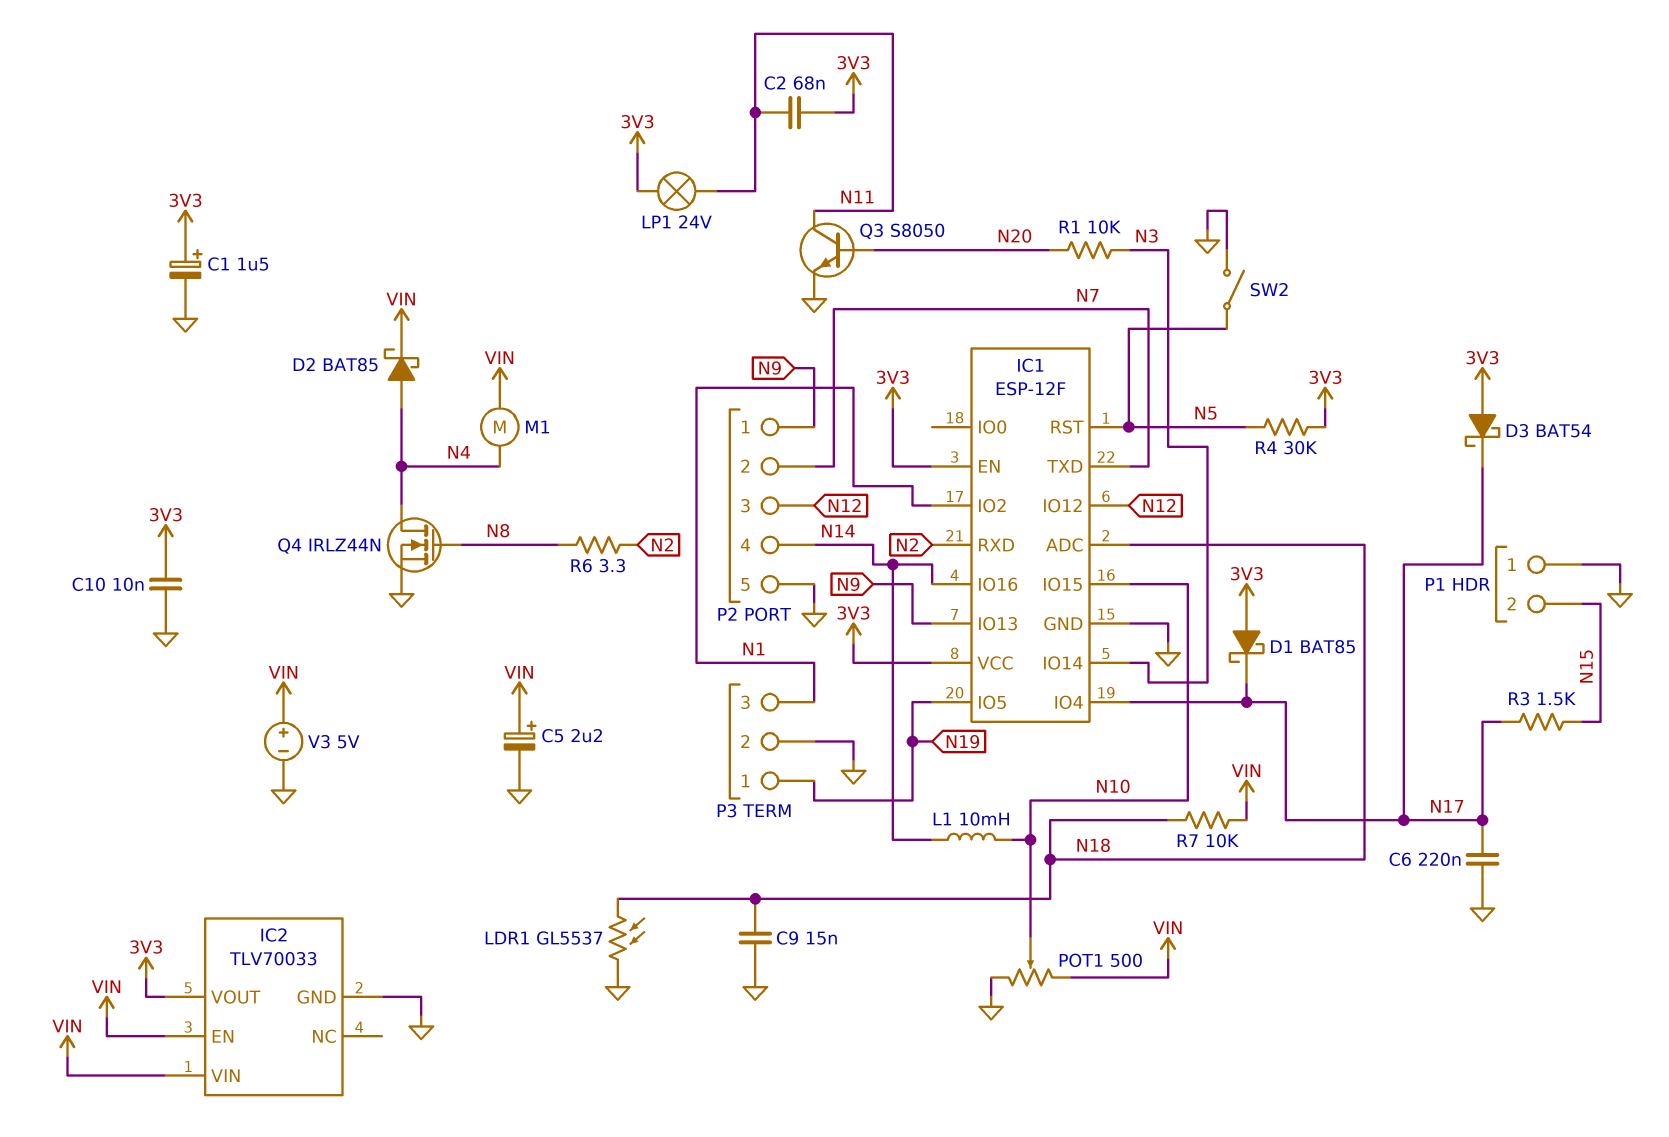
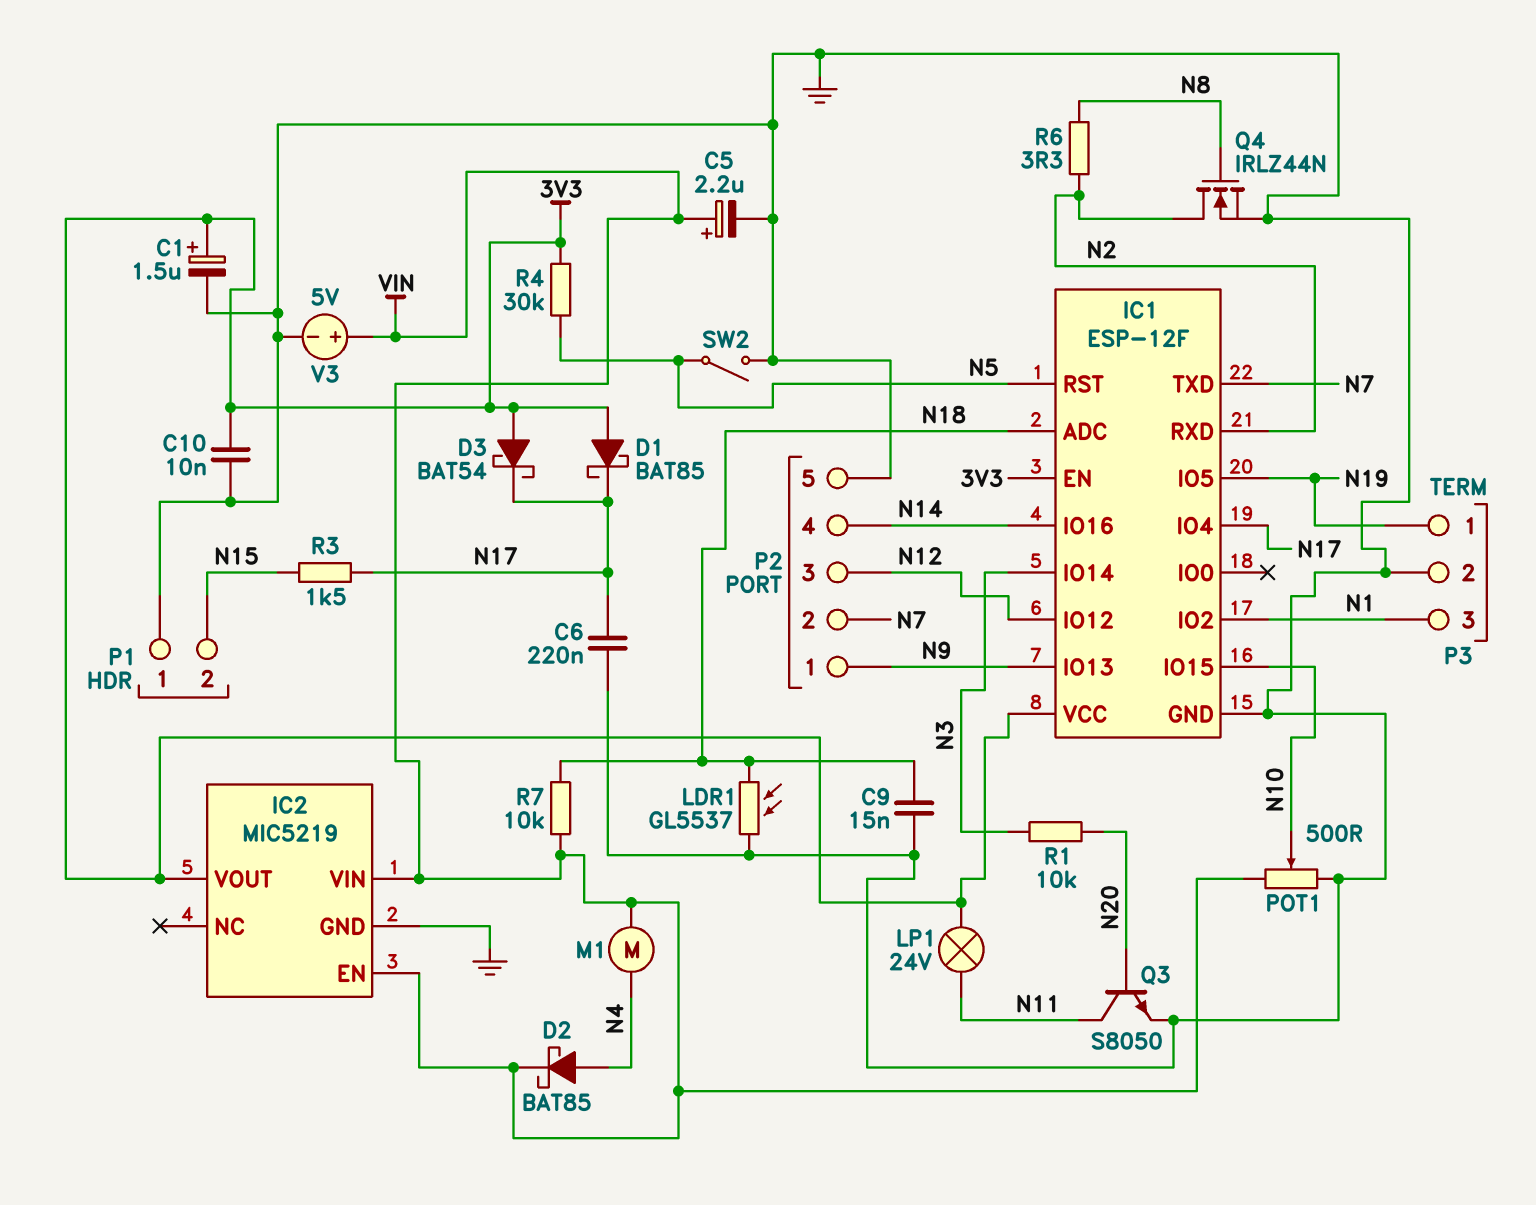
C2: 68nF (3V3, N11) -> none
IC2: TLV70033 -> MIC5219
L1: 10mH (N10, N14) -> none
Q4: NMOS IRLZ44N (G N8, D N4, S GND) -> NMOS IRLZ44N (G N8, D N2, S GND)

